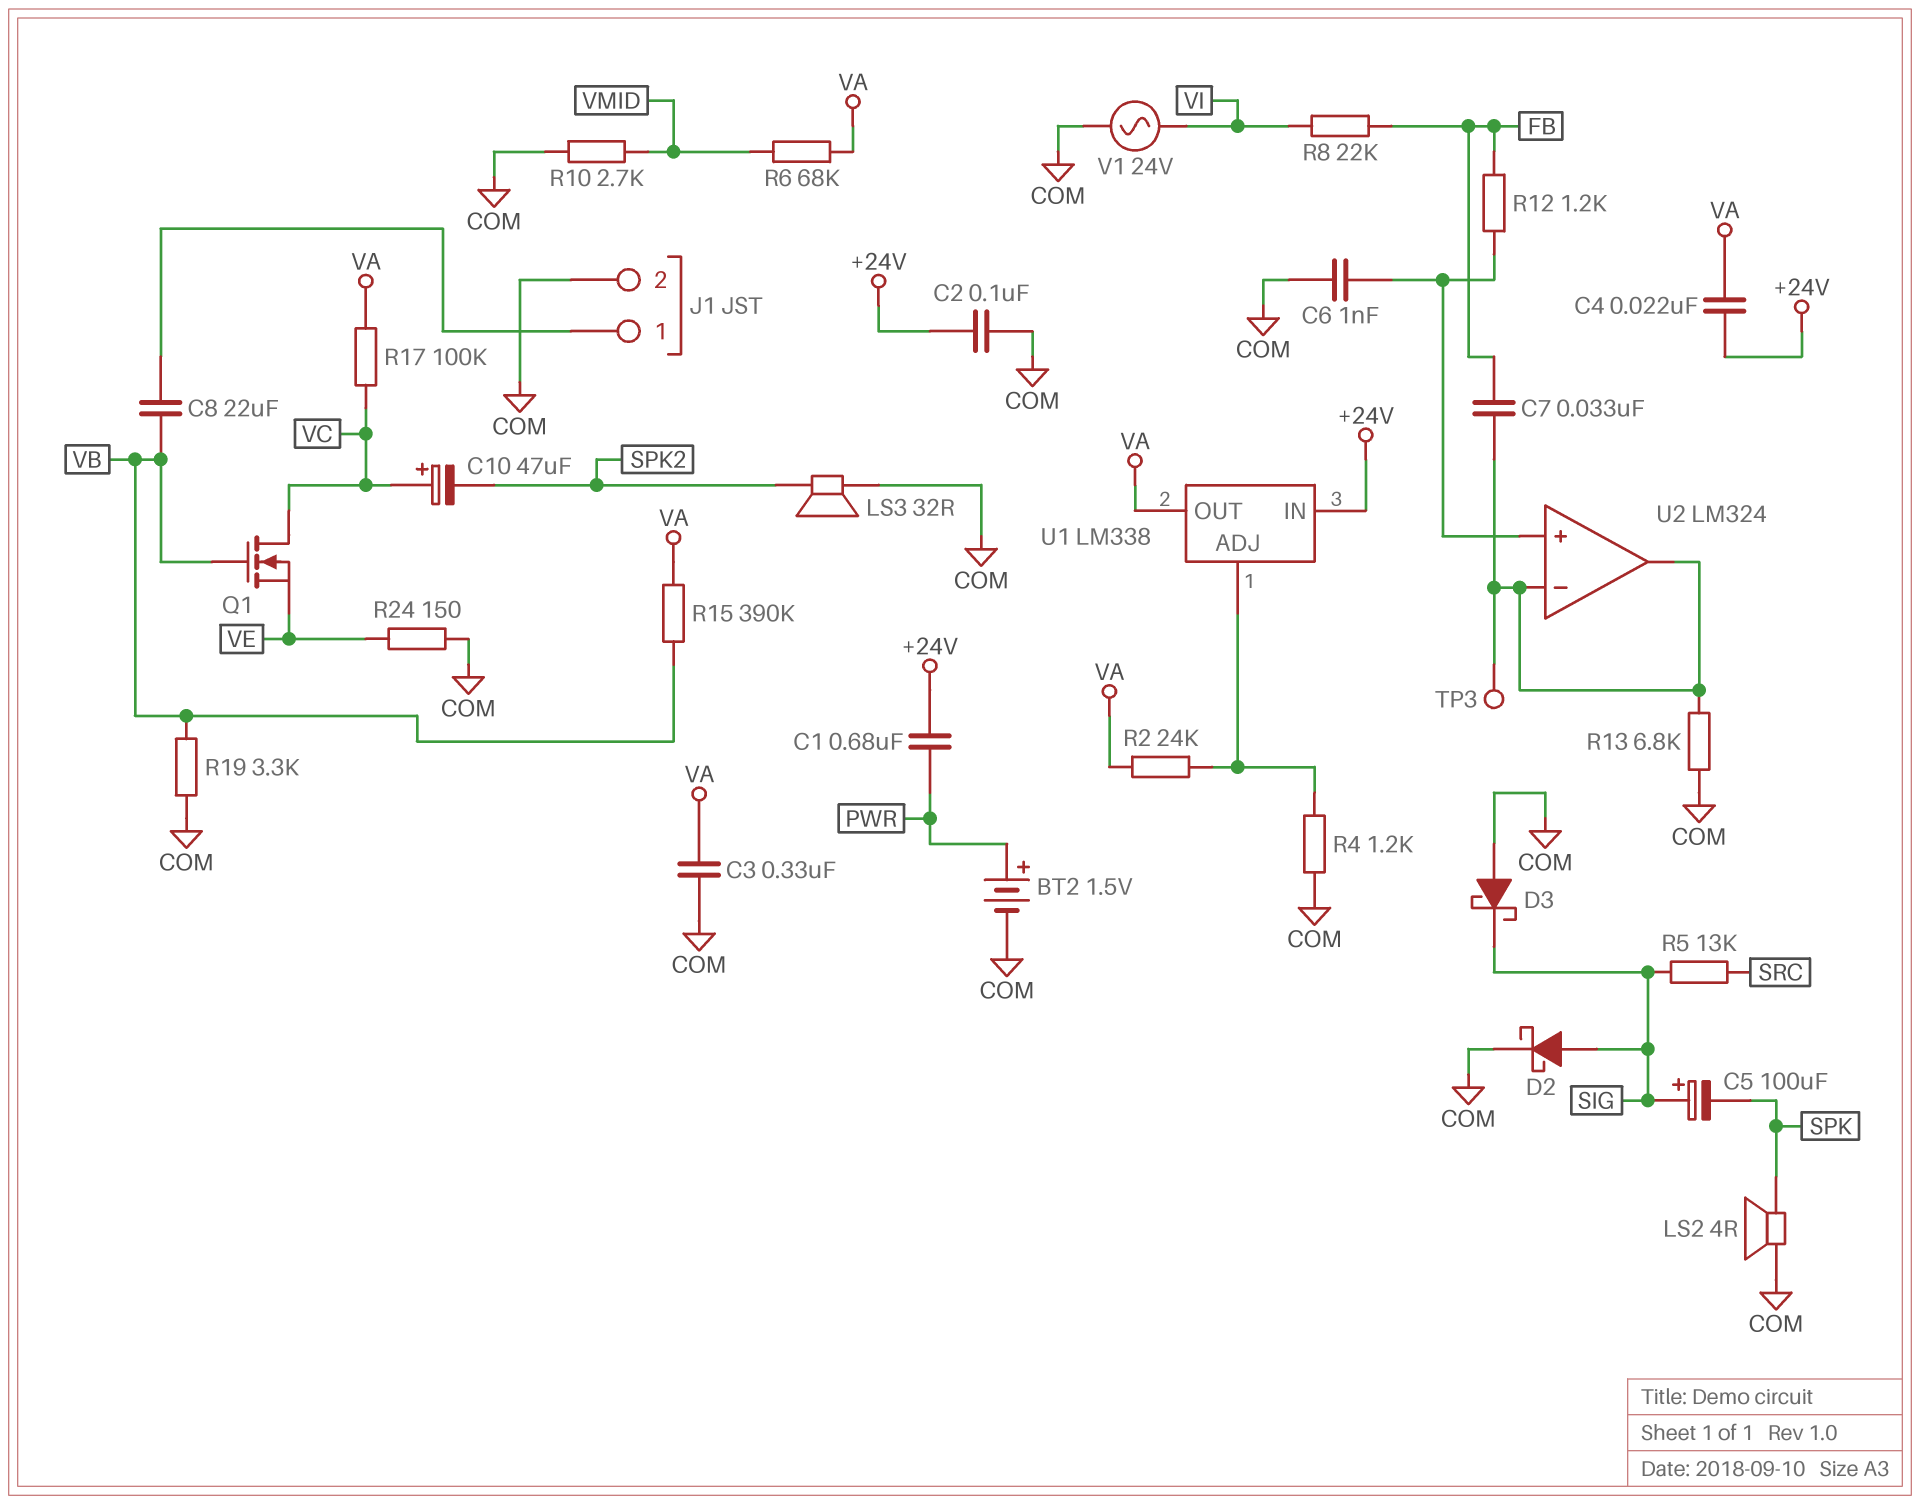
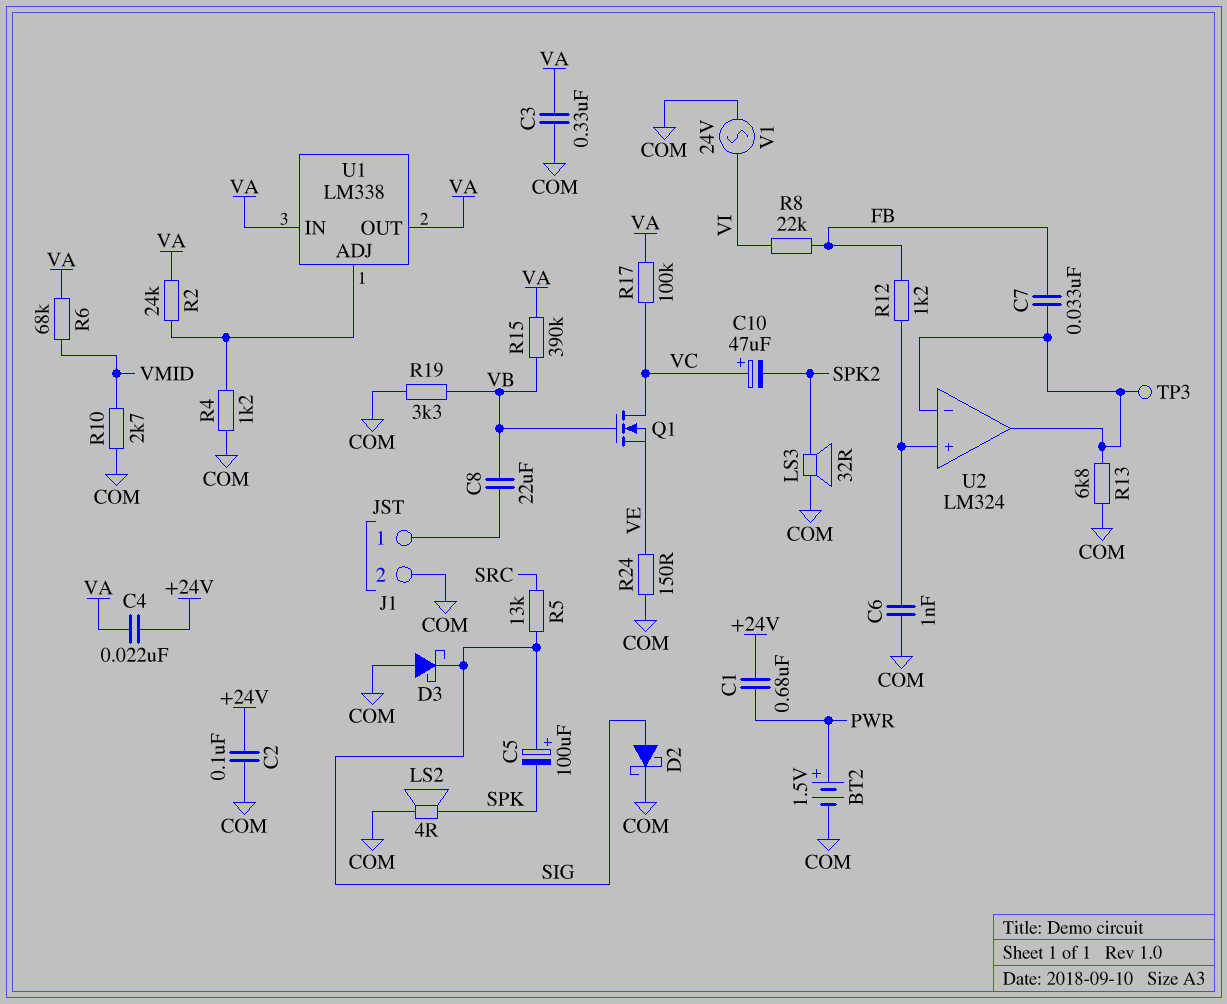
U1 pin IN: +24V -> VA

